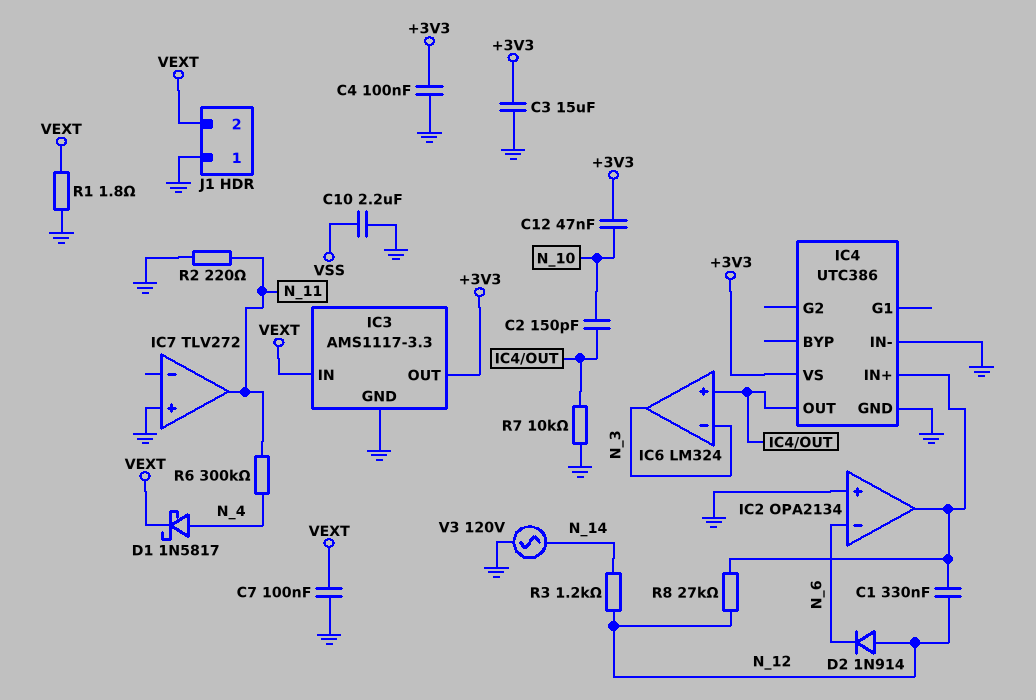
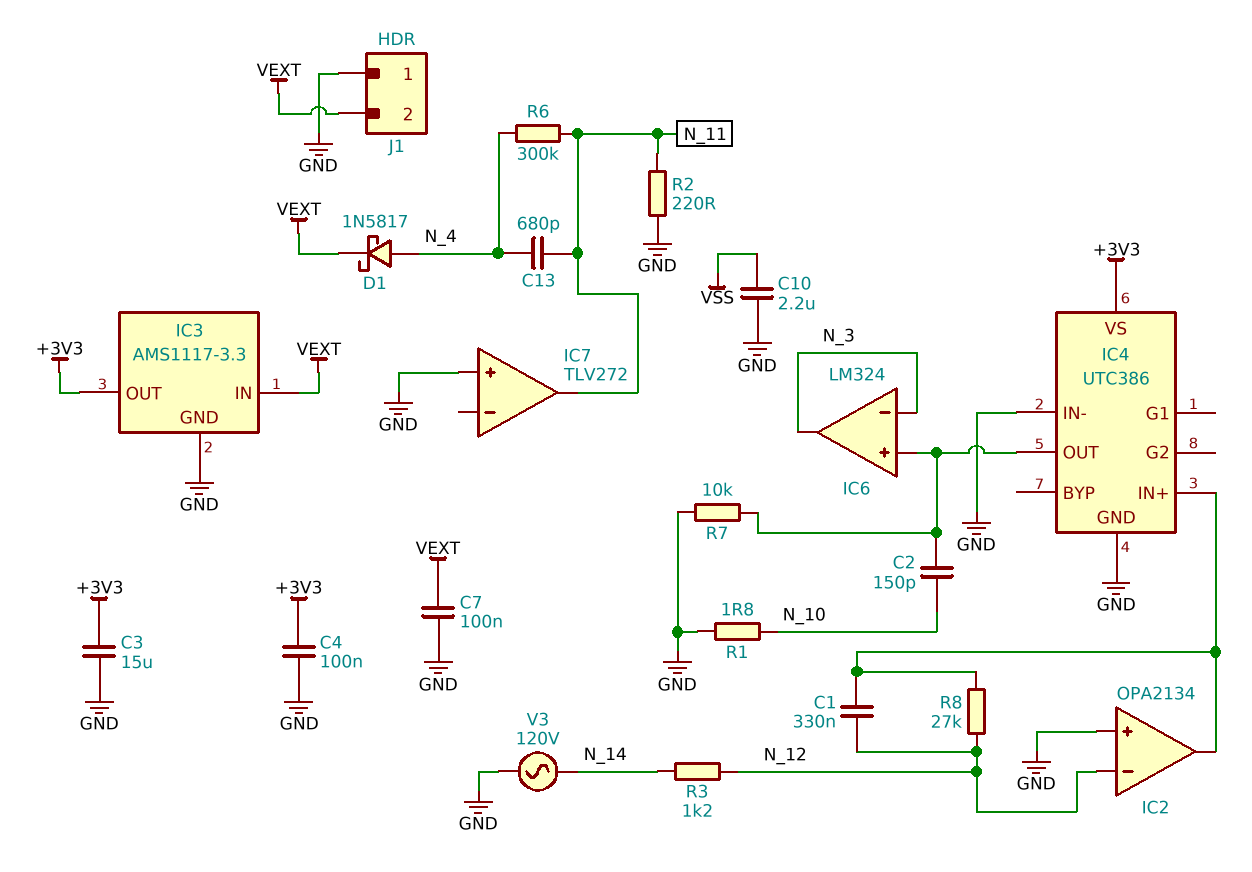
C12: 47nF (+3V3, N_10) -> none
C13: none -> 680pF (N_4, N_11)
D2: diode 1N914 (A N_12, K N_6) -> none
IC2 pin in-: N_6 -> N_12
R1: 1.8 (GND, VEXT) -> 1.8 (GND, N_10)

